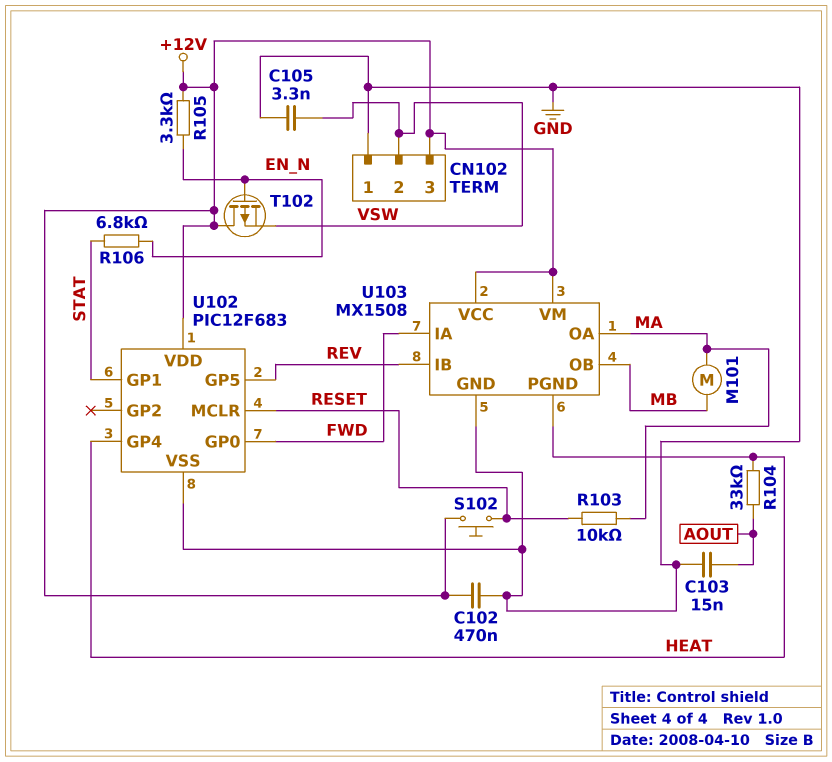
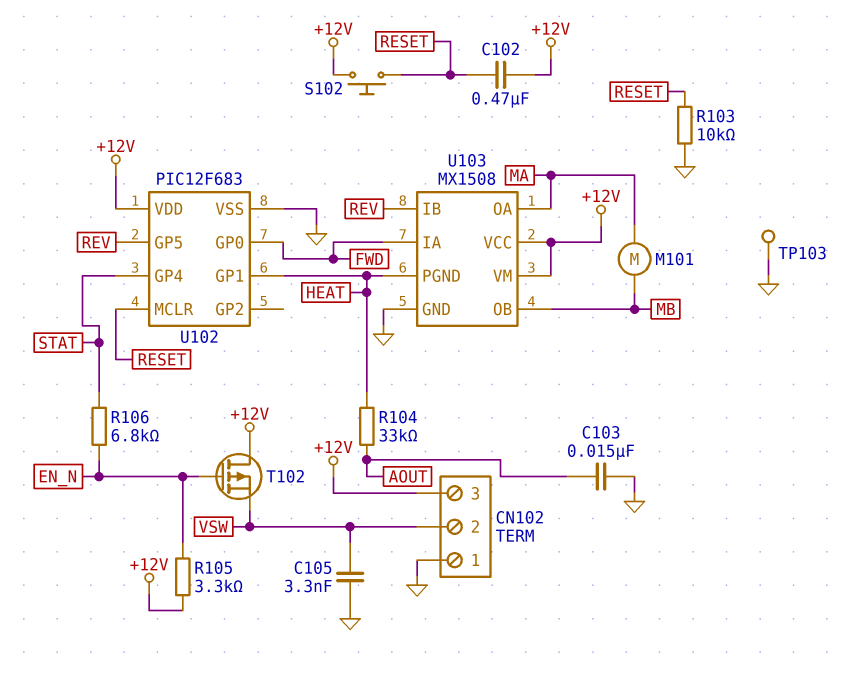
C102: 470nF (+12V, GND) -> 470nF (+12V, RESET)
R103: 10k (MA, RESET) -> 10k (GND, RESET)
TP103: none -> test point (GND)
U102 pin GP1: STAT -> HEAT
U102 pin GP4: HEAT -> STAT

